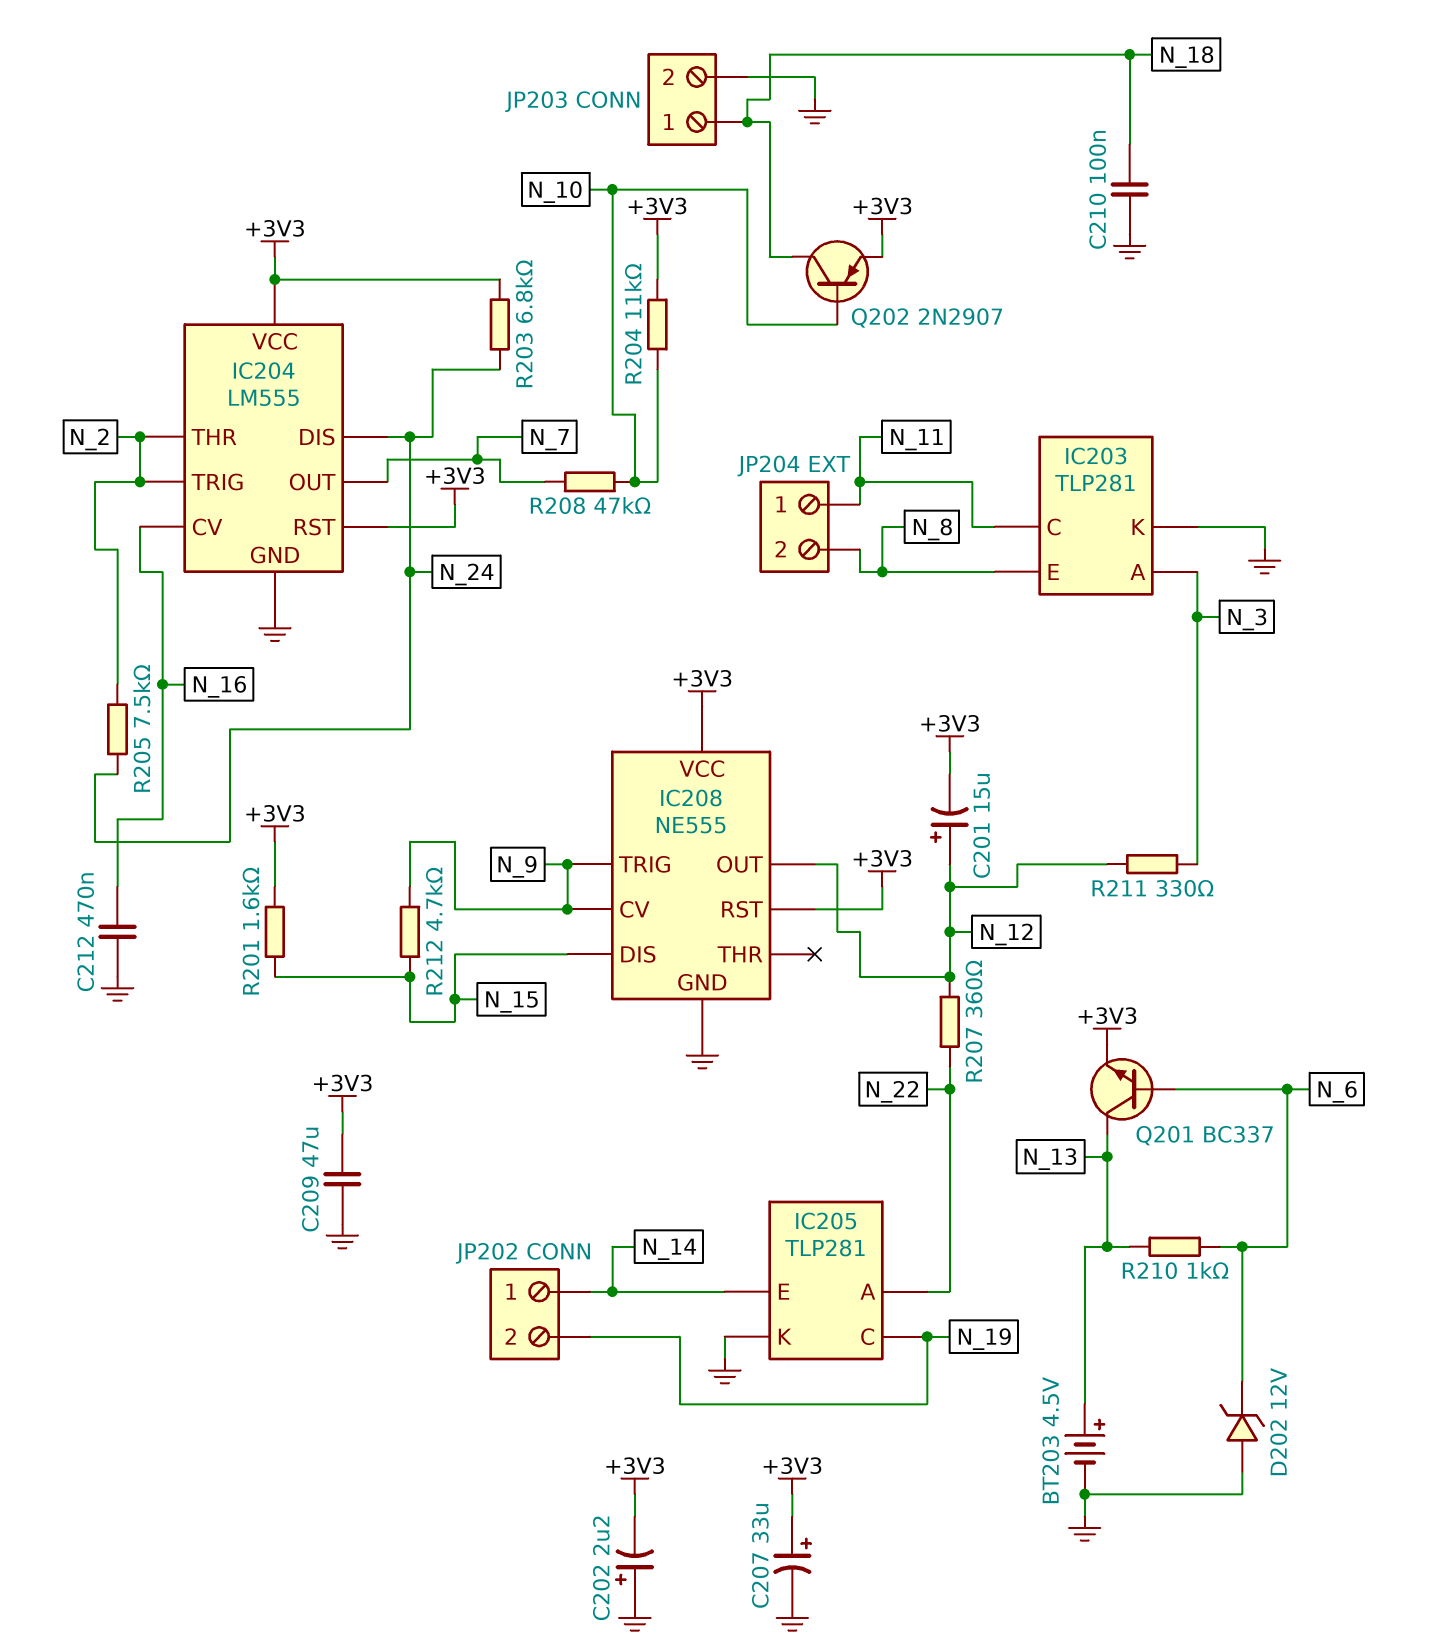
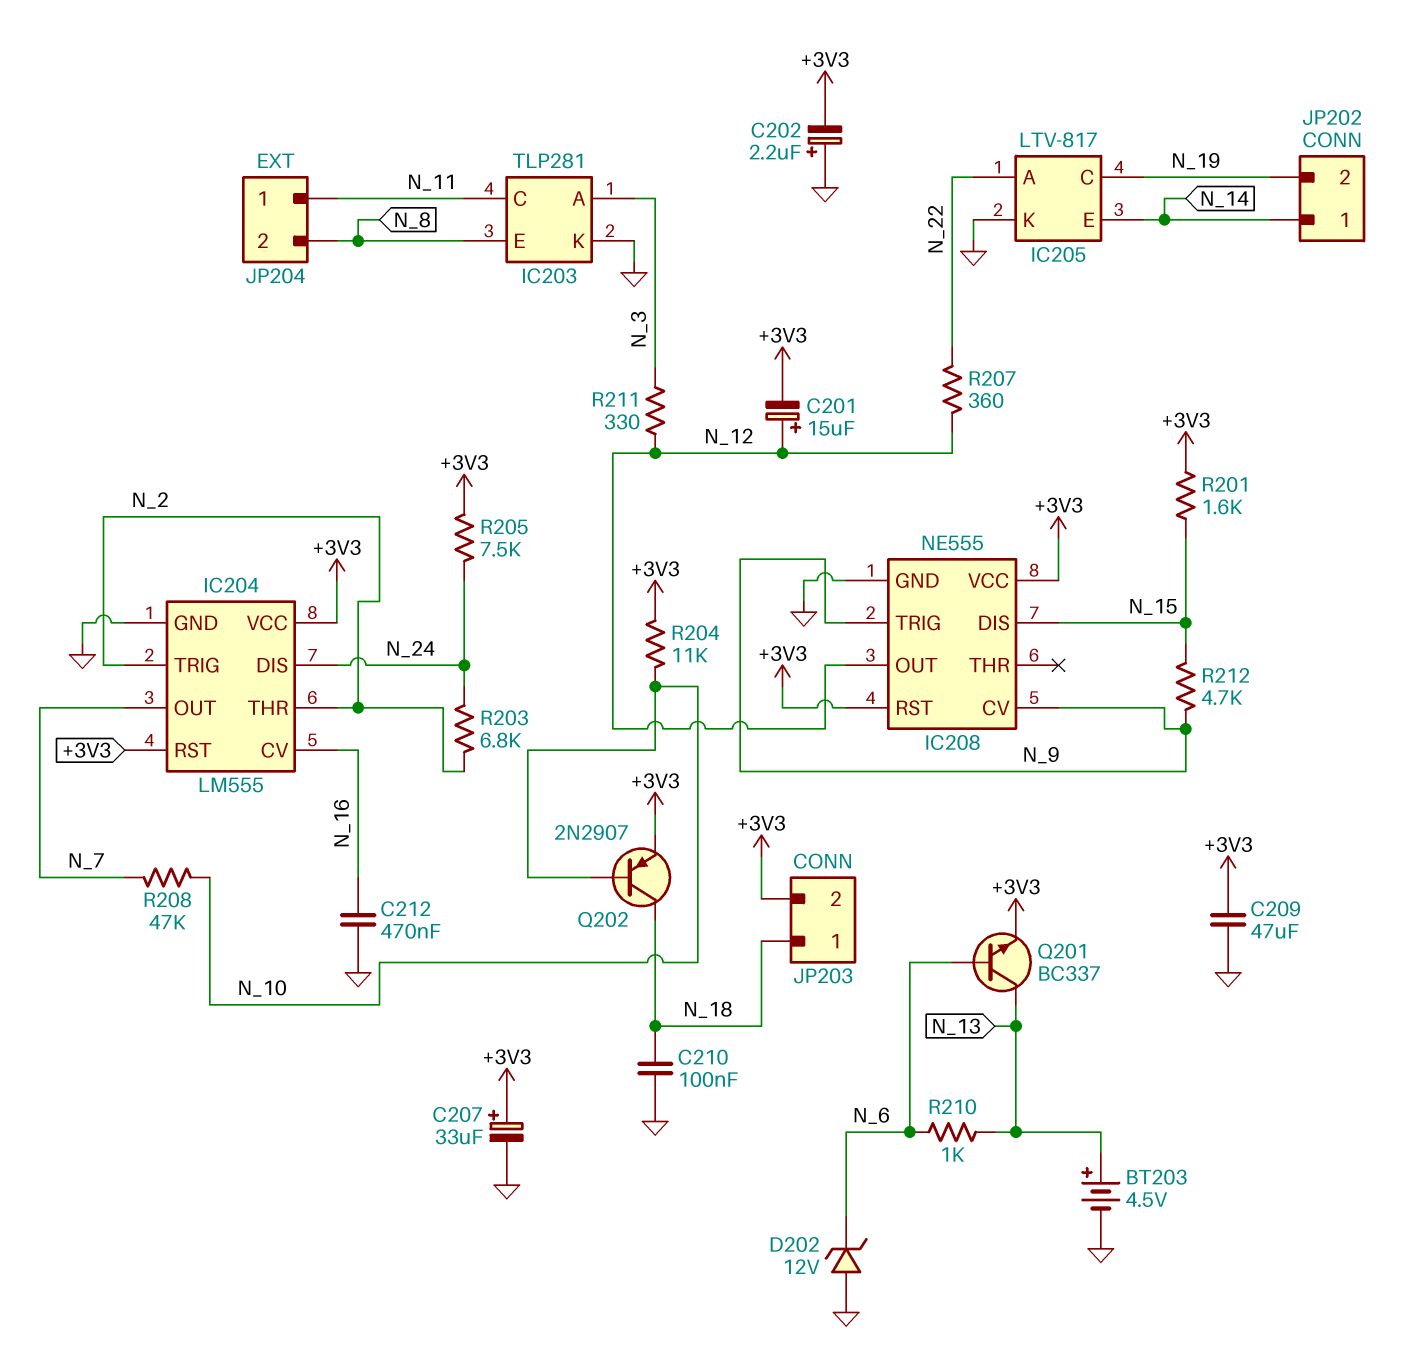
IC205: TLP281 -> LTV-817
JP203 pin 2: GND -> +3V3
R203: 6.8k (+3V3, N_24) -> 6.8k (N_2, N_24)
R205: 7.5k (N_2, N_24) -> 7.5k (+3V3, N_24)

